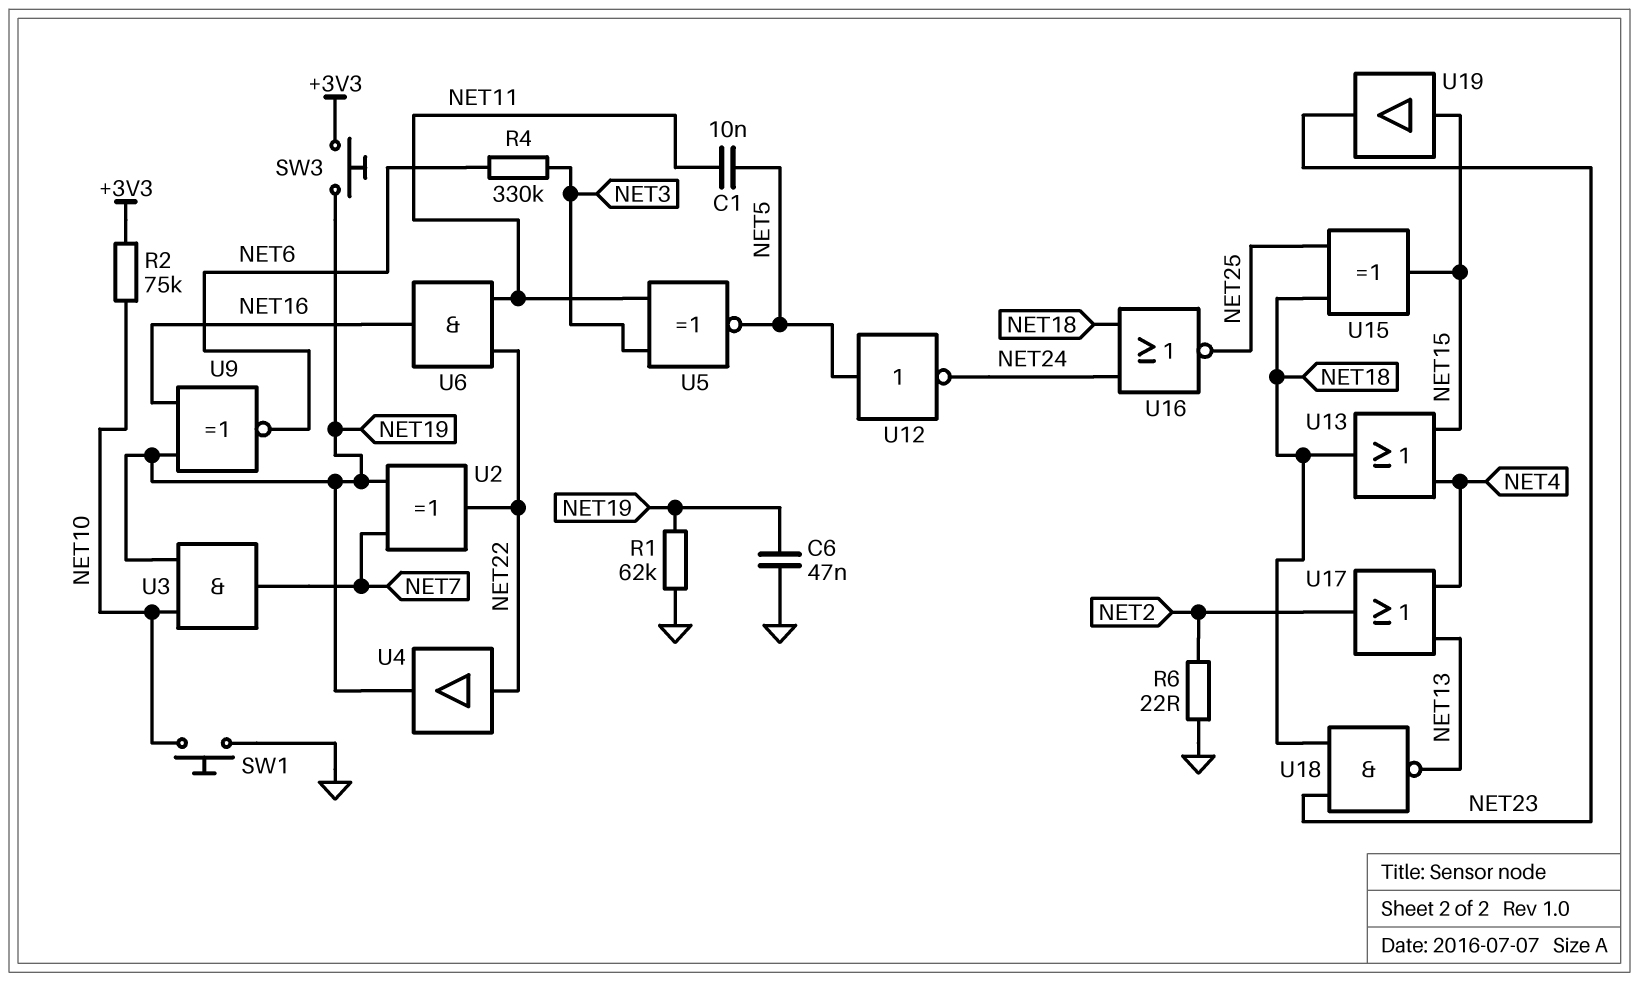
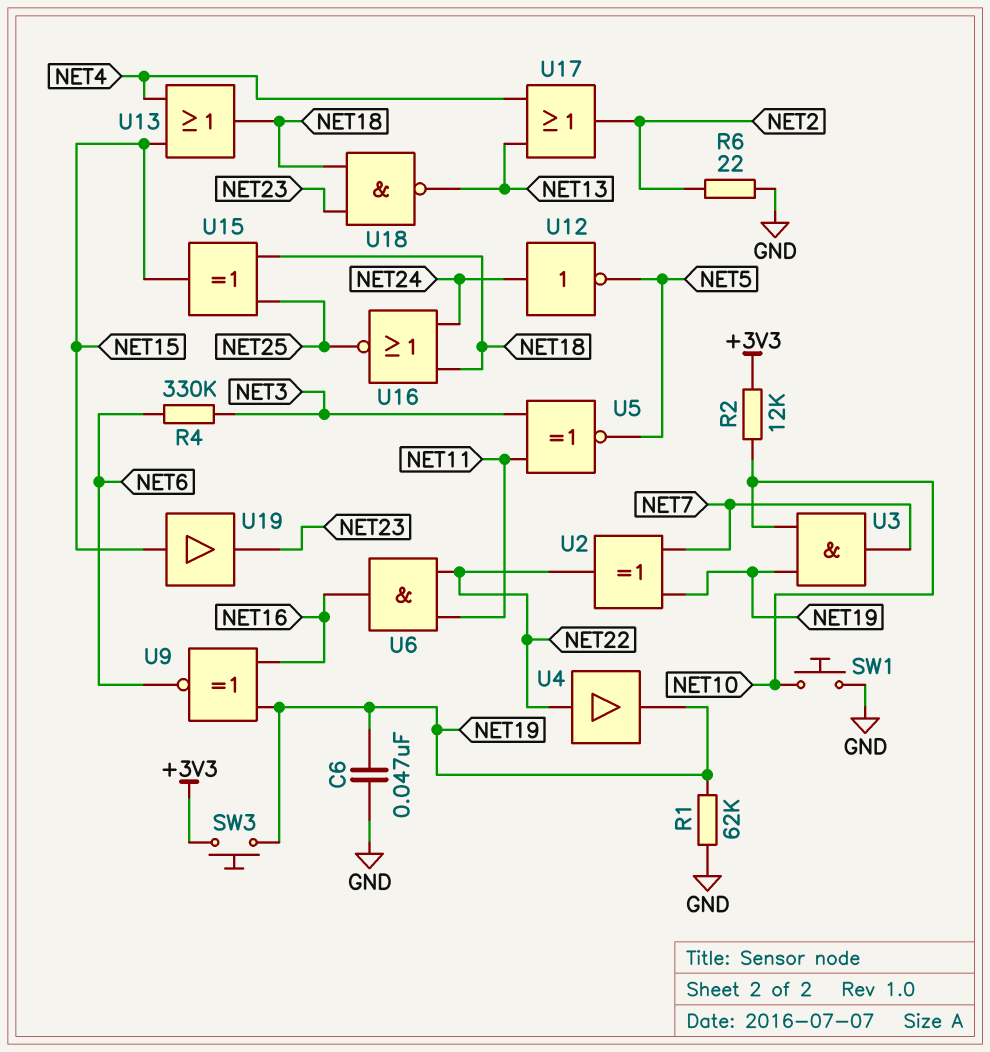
C1: 10nF (NET5, NET11) -> none
R2: 75k (+3V3, NET10) -> 12k (+3V3, NET10)
U12: NOT (in NET5, out NET24) -> NOT (in NET24, out NET5)

